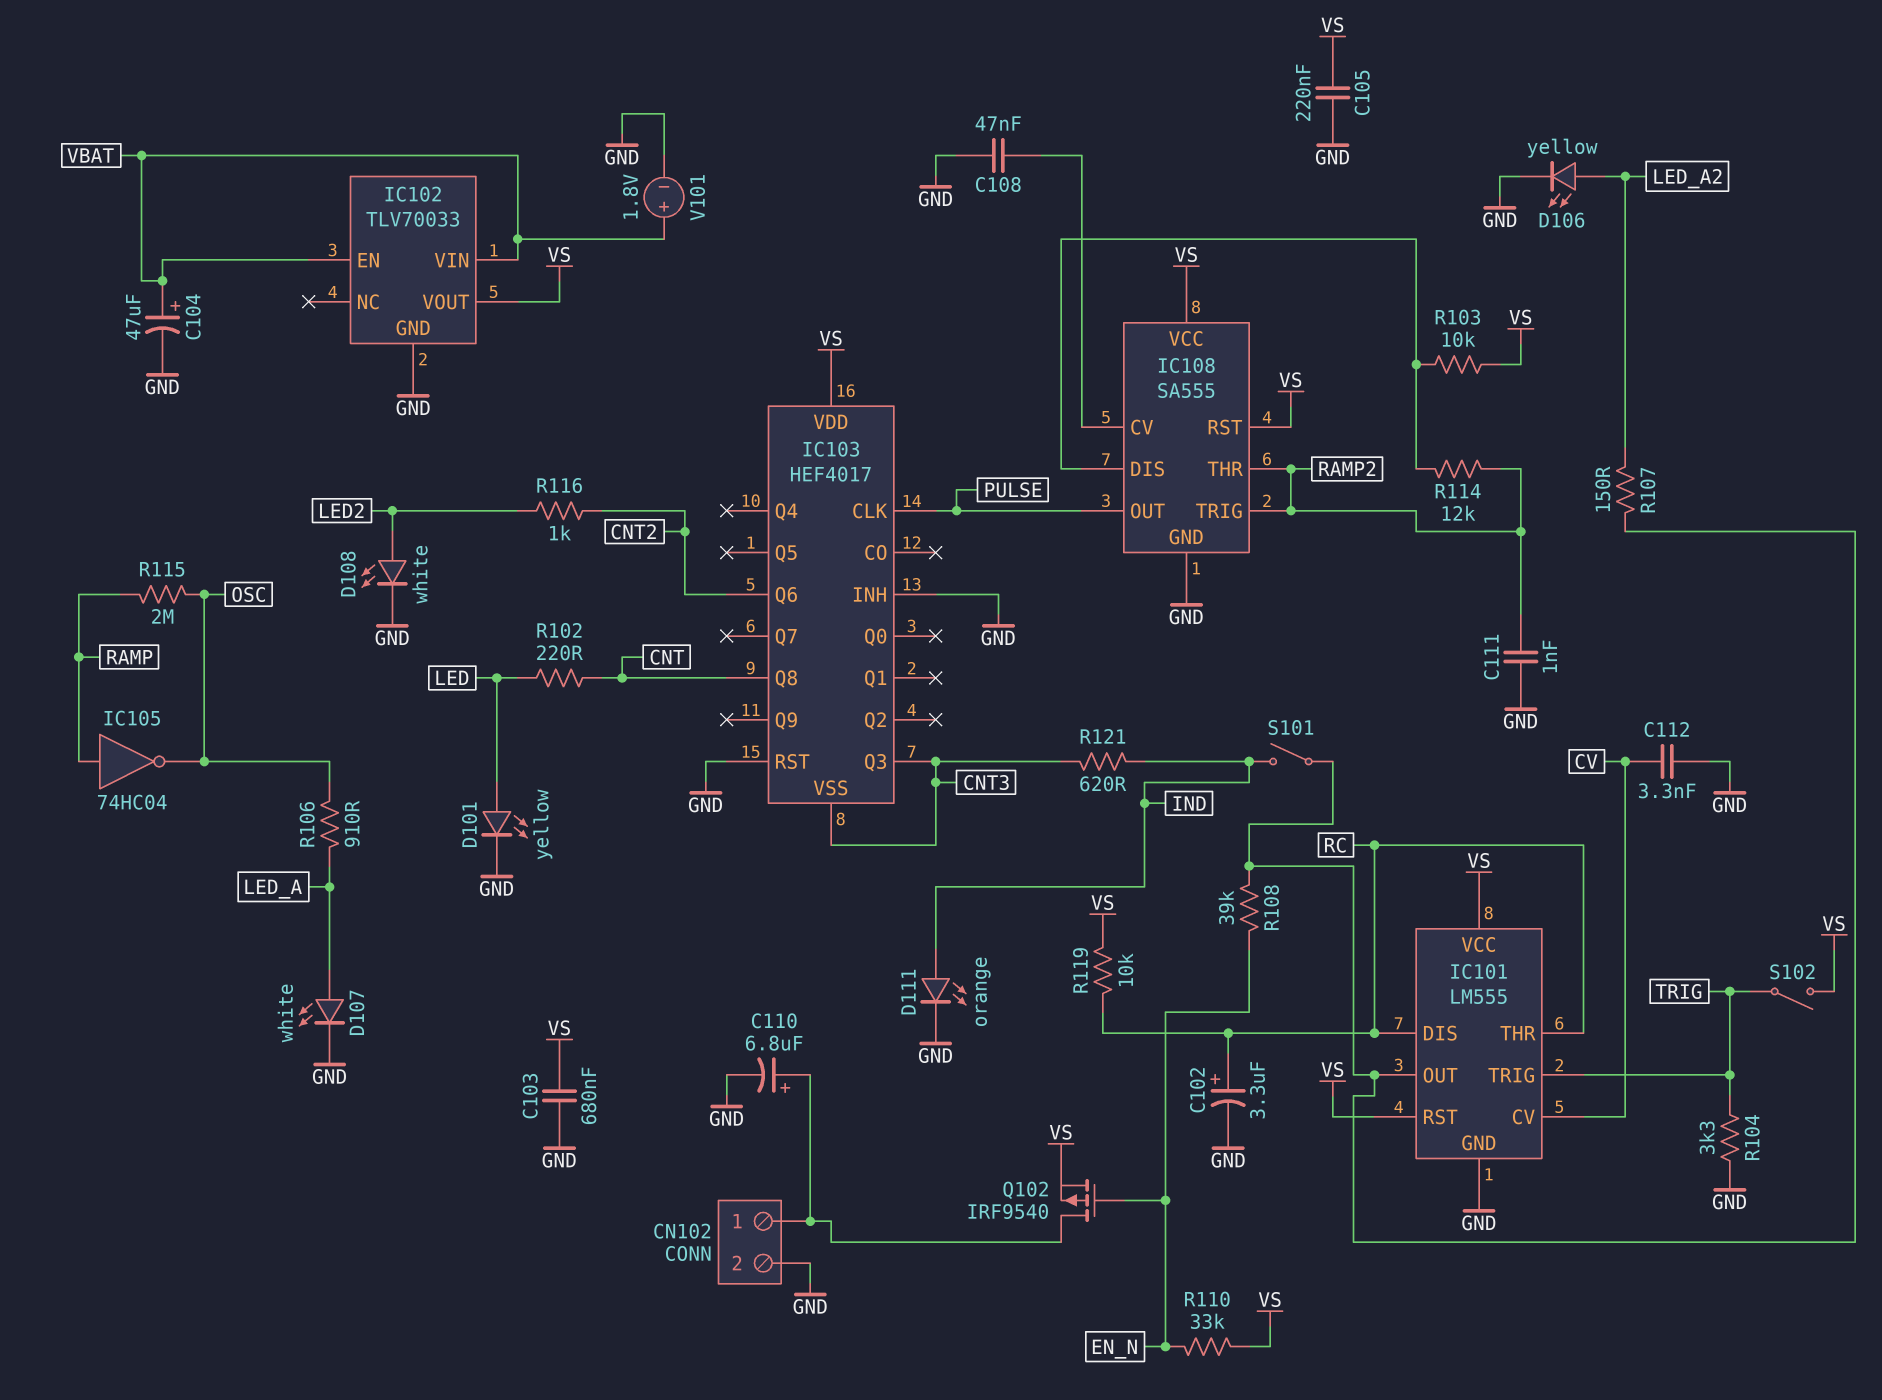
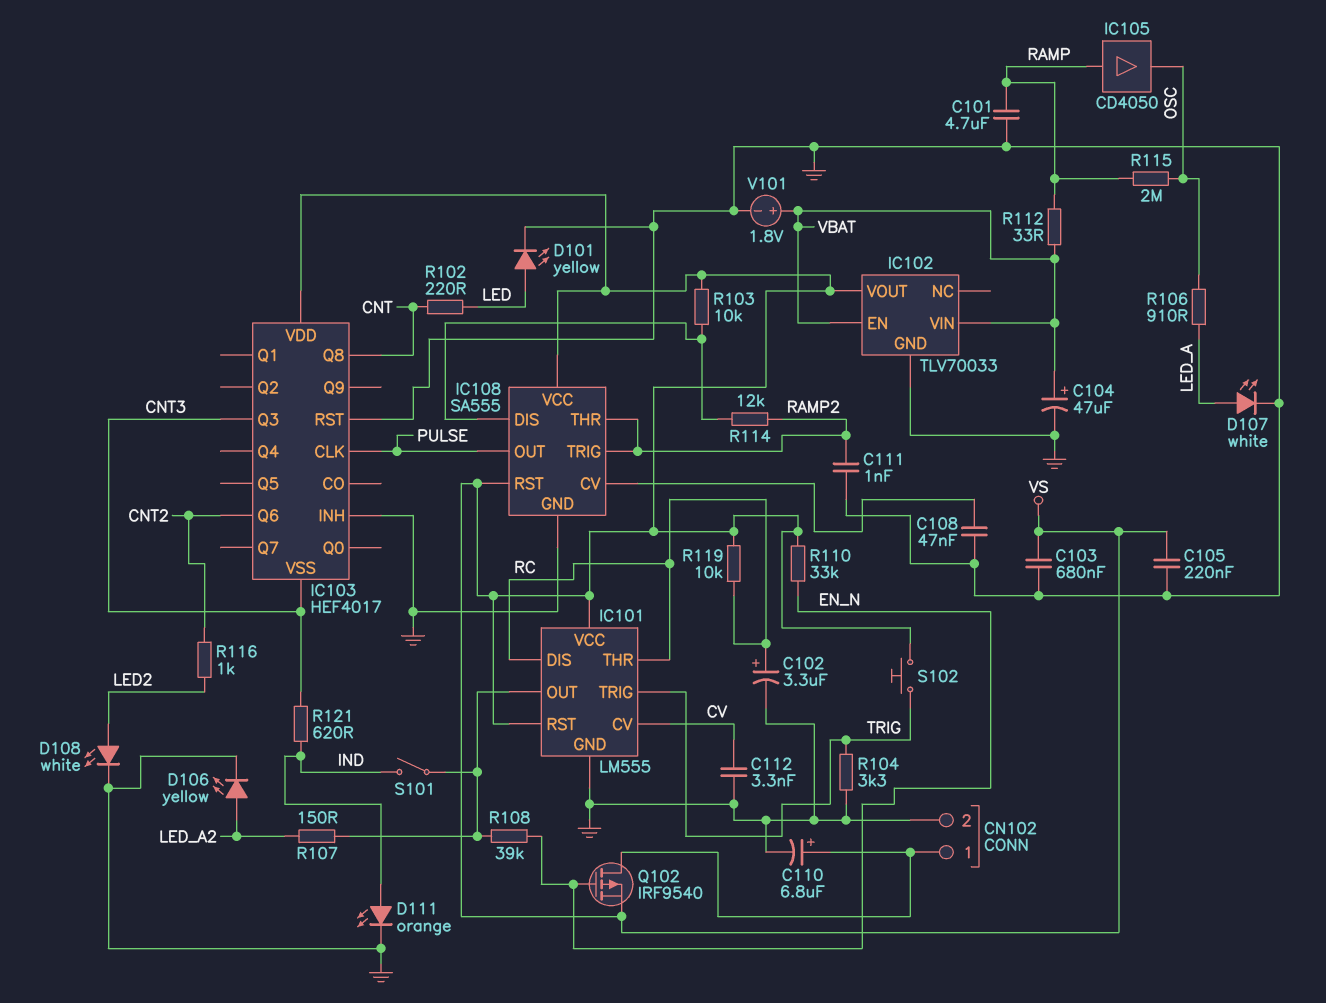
C101: none -> 4.7uF (GND, RAMP)
IC105: NOT 74HC04 (in RAMP, out OSC) -> buffer CD4050 (in RAMP, out OSC)
R112: none -> 33 (RAMP, VBAT)
S102: switch (TRIG, VS) -> button (TRIG, VS)

